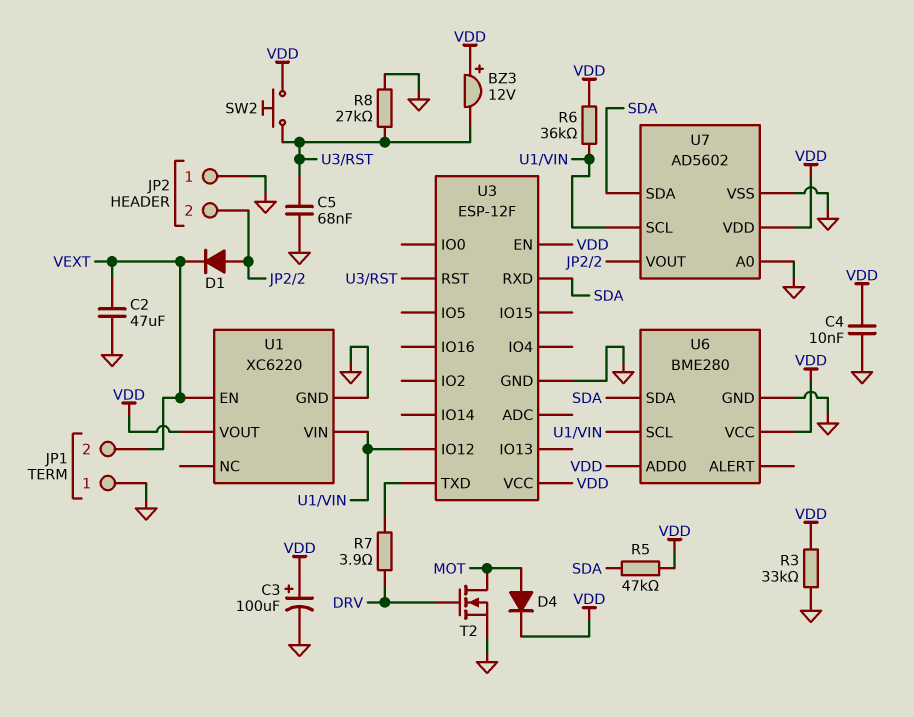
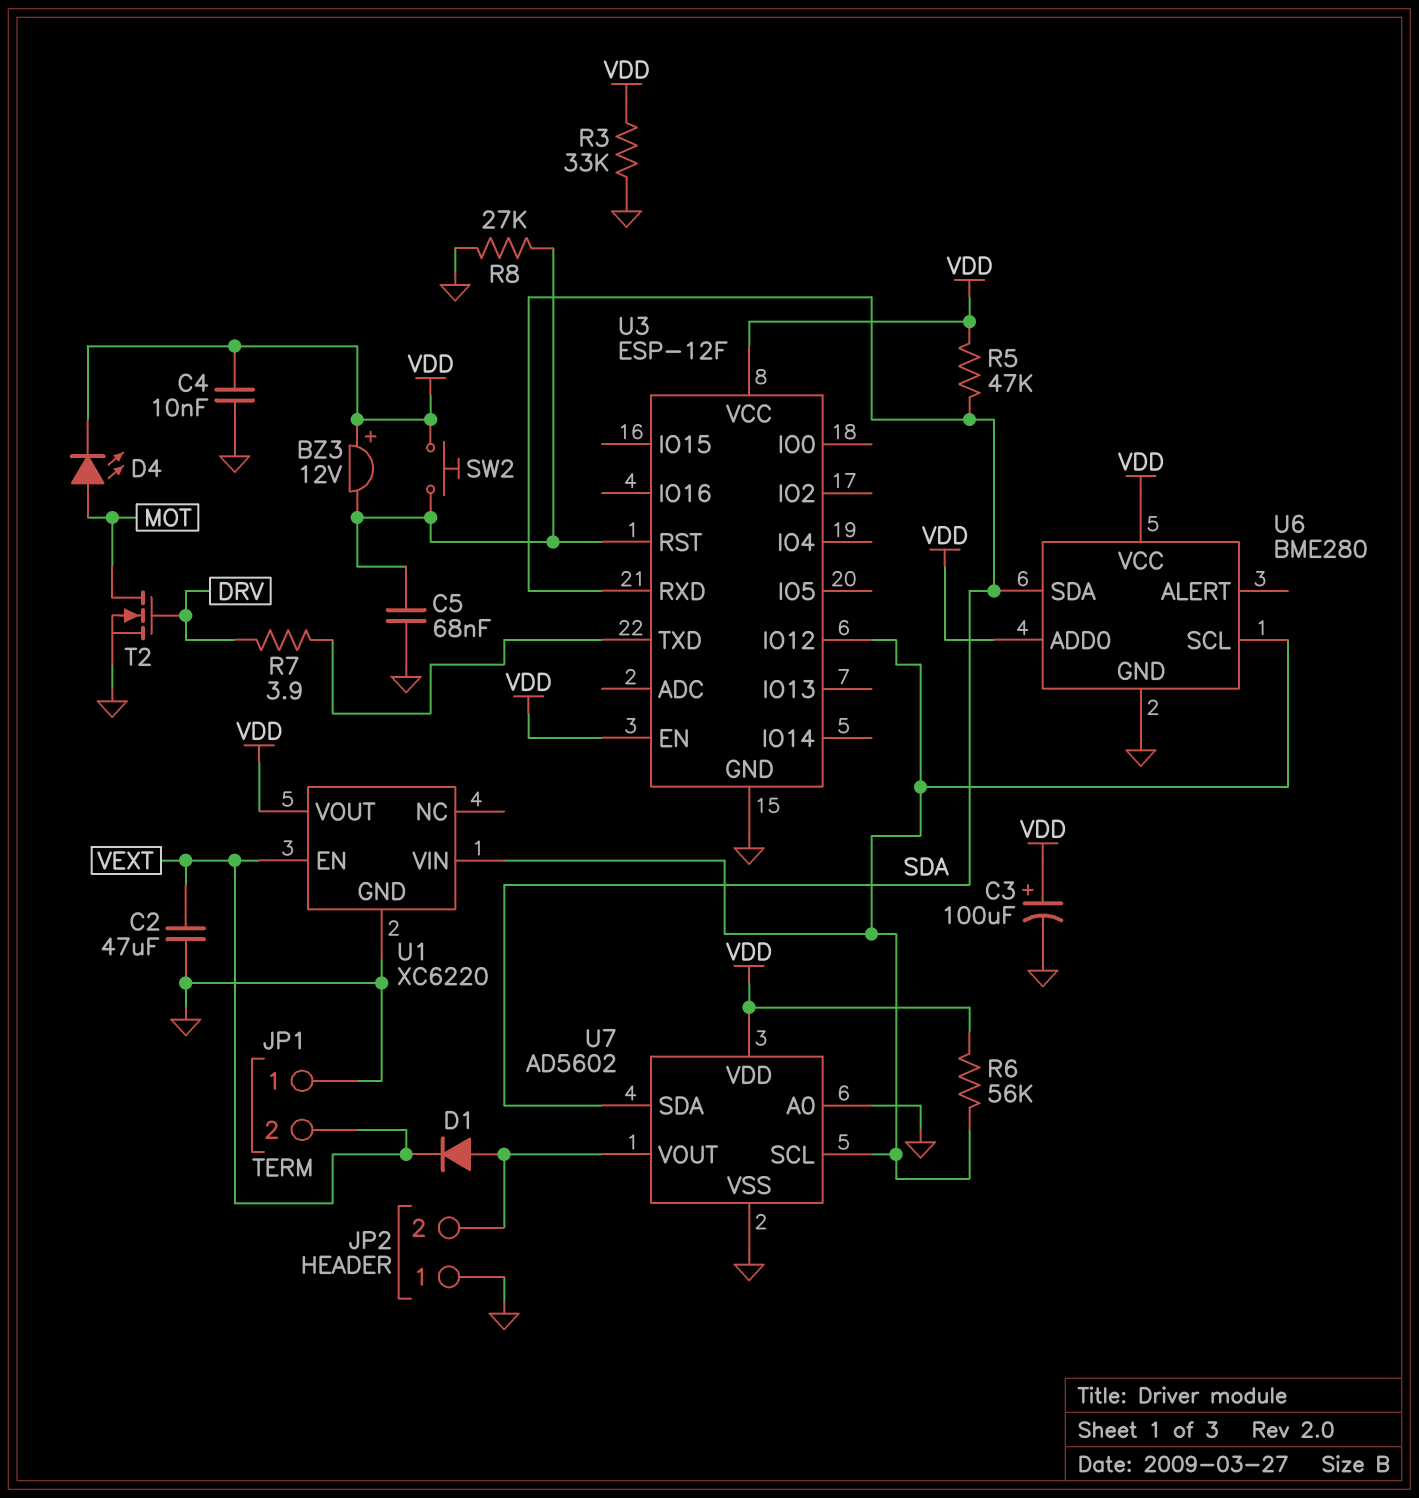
D4: diode (A MOT, K VDD) -> LED (A MOT, K VDD)
R6: 36k (U1/VIN, VDD) -> 56k (U1/VIN, VDD)

